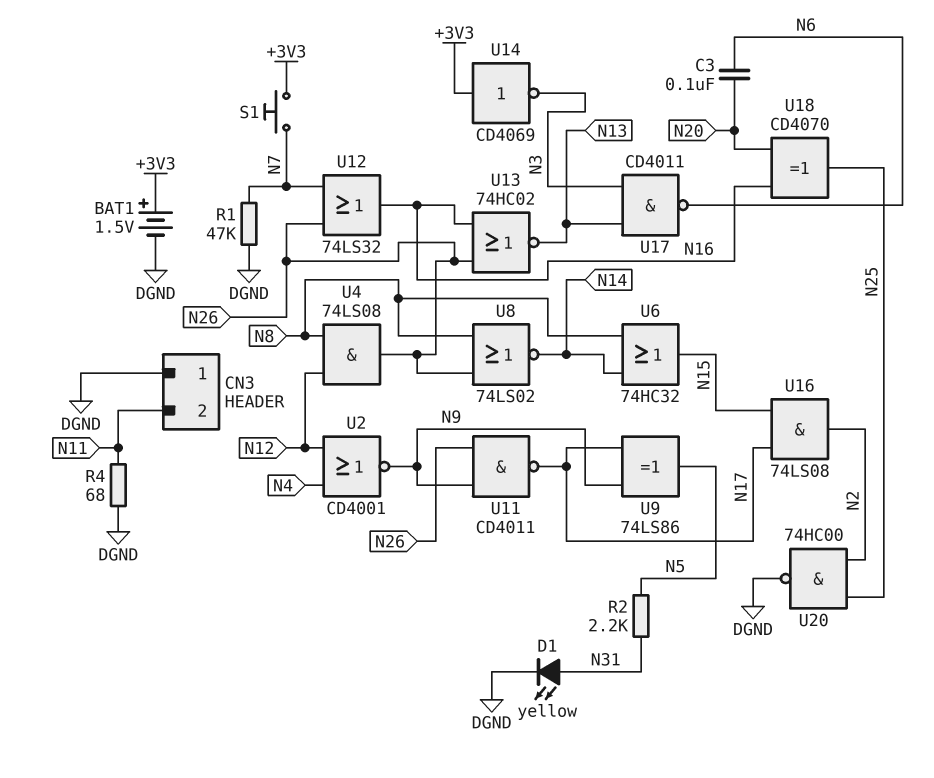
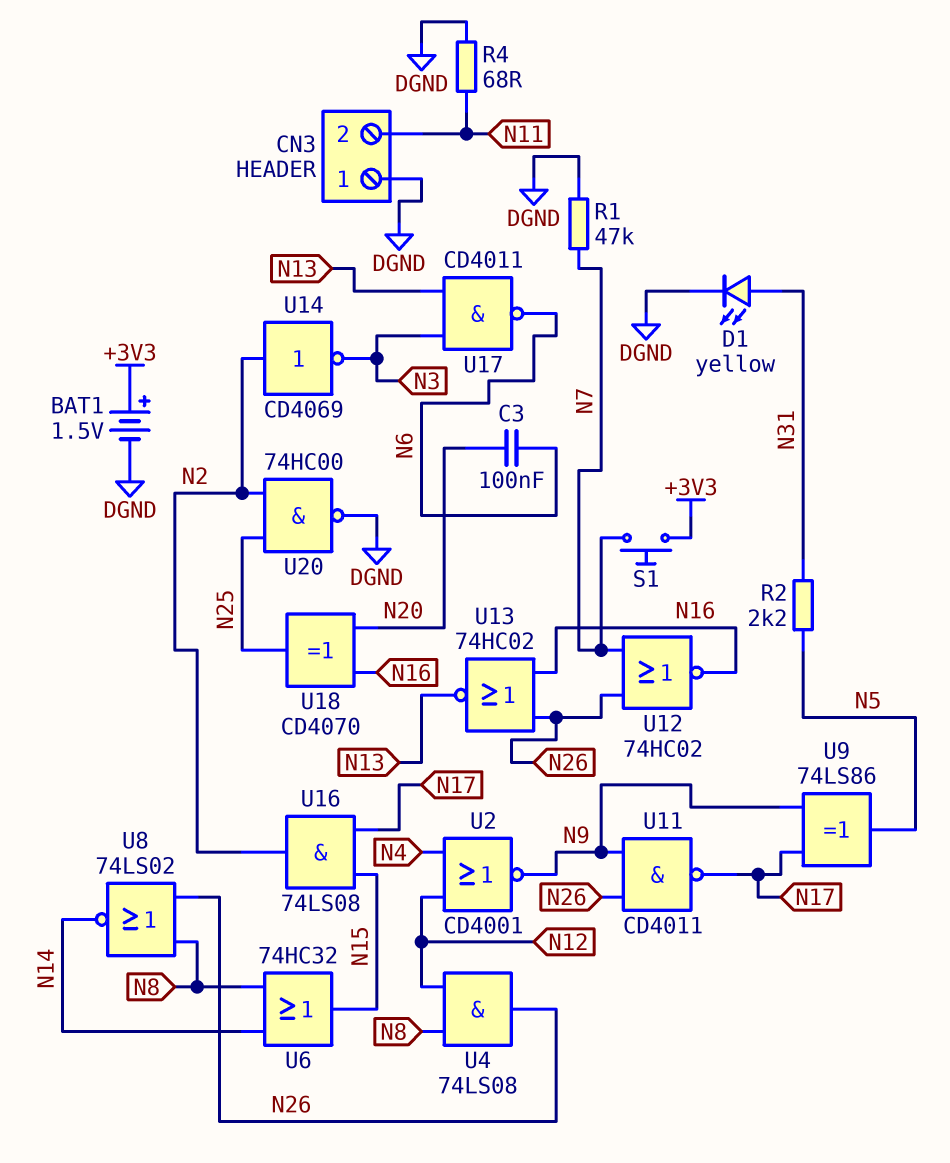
U12: OR 74LS32 (in N7, in N26, out N16) -> NOR 74HC02 (in N7, in N26, out N16)
U14: NOT CD4069 (in +3V3, out N3) -> NOT CD4069 (in N2, out N3)

